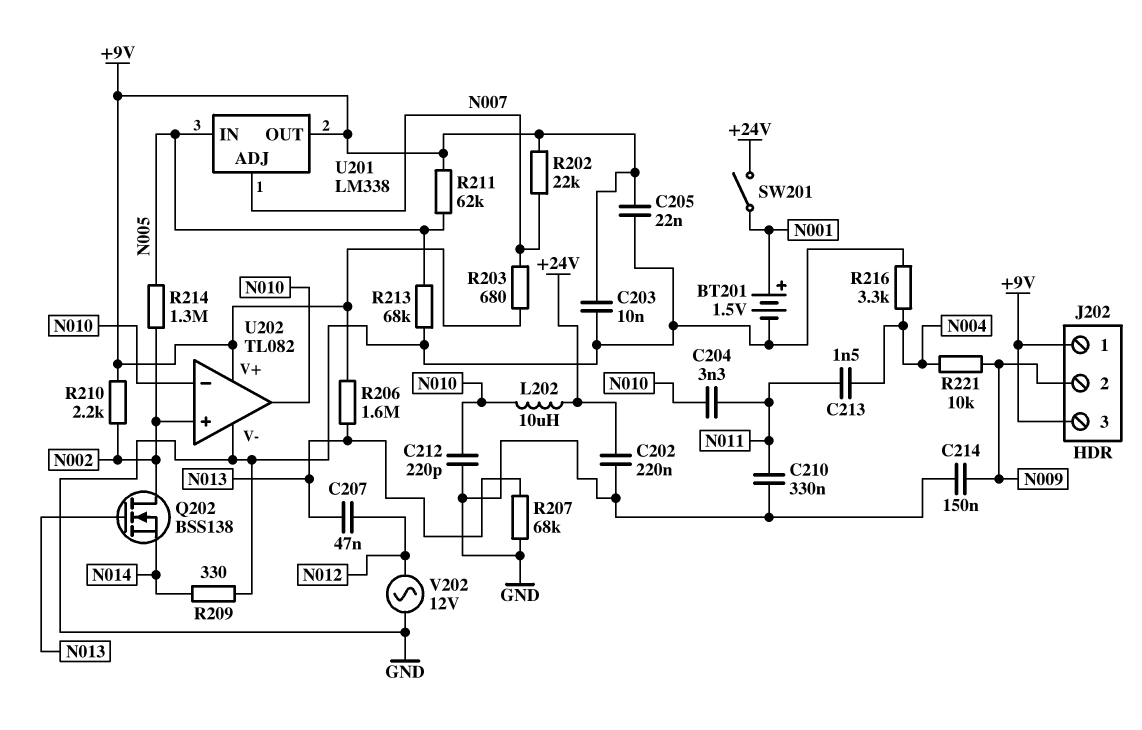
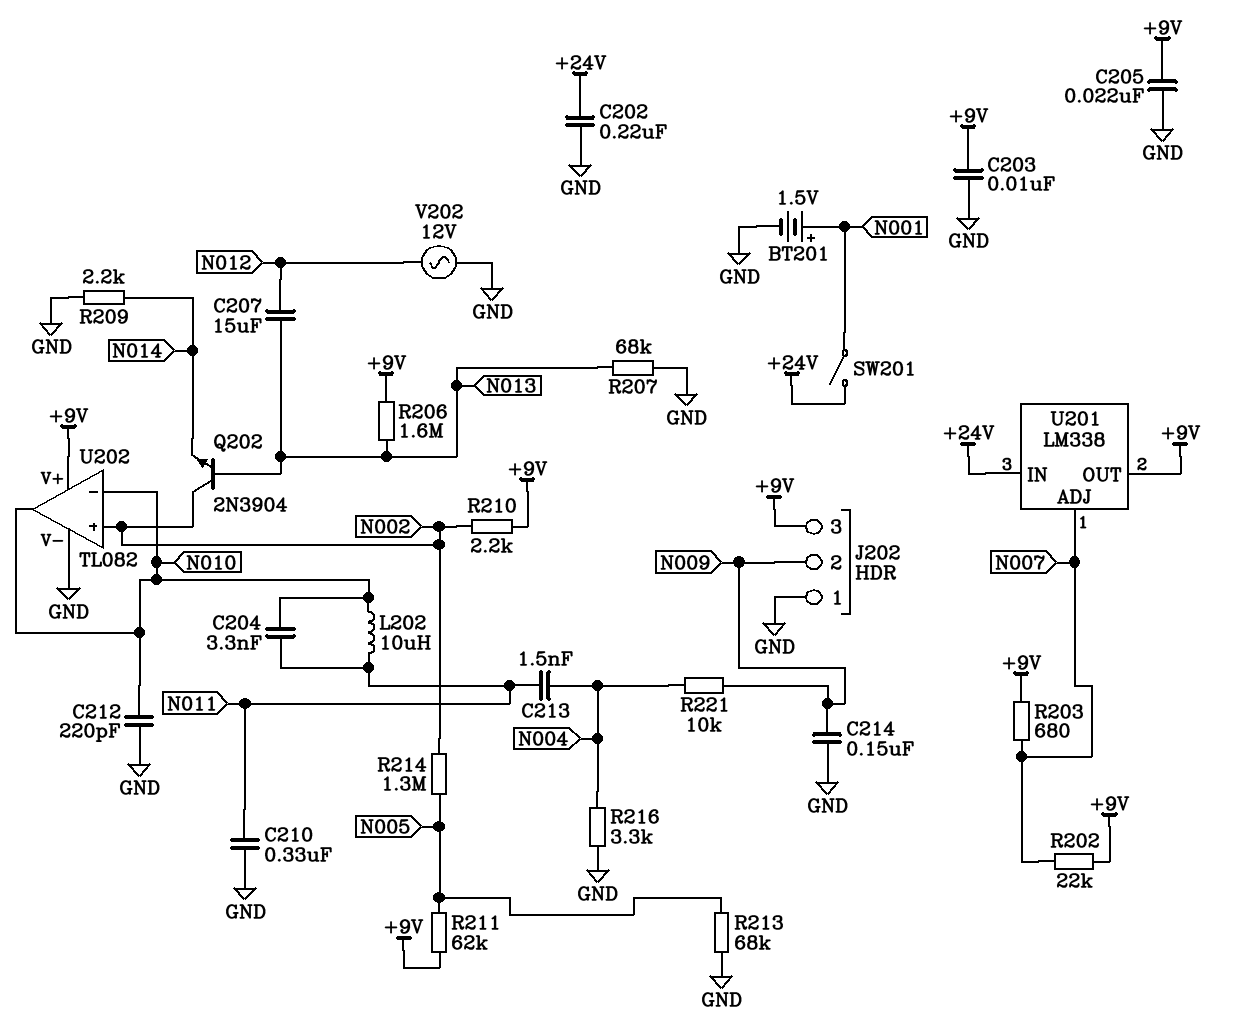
C207: 47nF (N012, N013) -> 15uF (N012, N013)
J202 pin 1: +9V -> GND
L202: 10uH (+24V, N010) -> 10uH (N010, N011)
Q202: NMOS BSS138 (G N013, D N002, S N014) -> NPN 2N3904 (B N013, C N002, E N014)
R209: 330 (GND, N014) -> 2.2k (GND, N014)
U201 pin IN: N005 -> +24V

